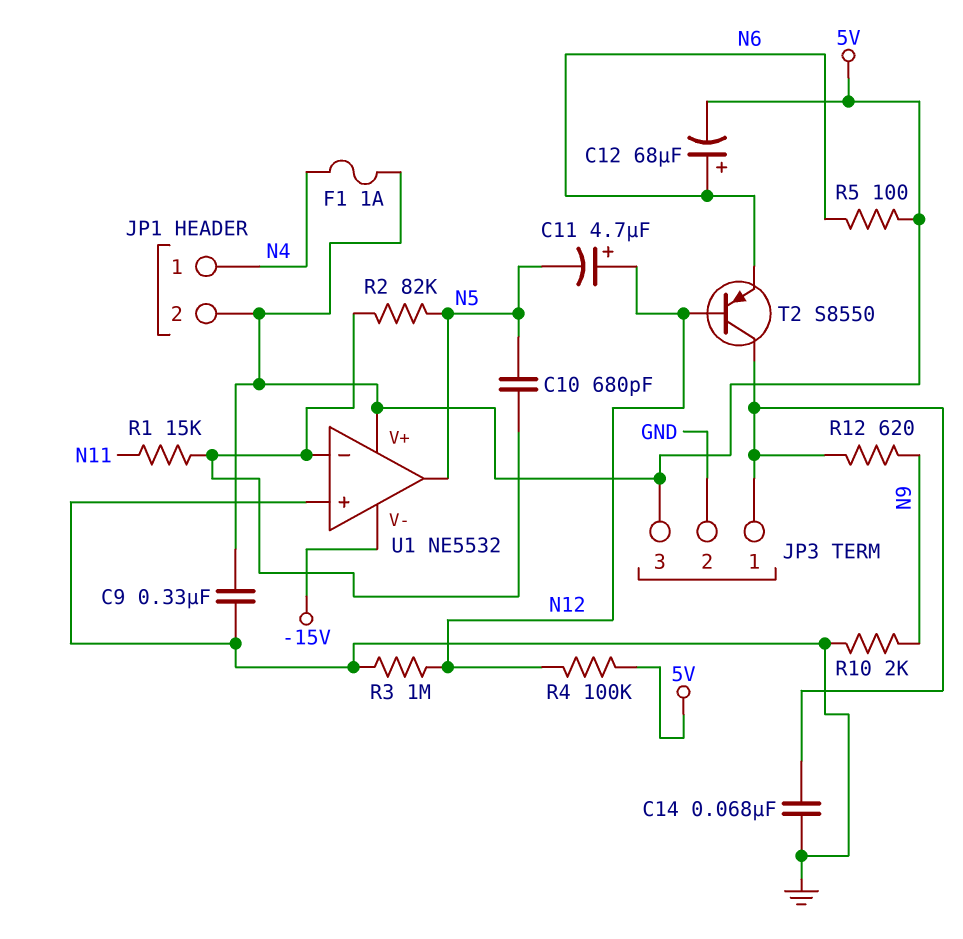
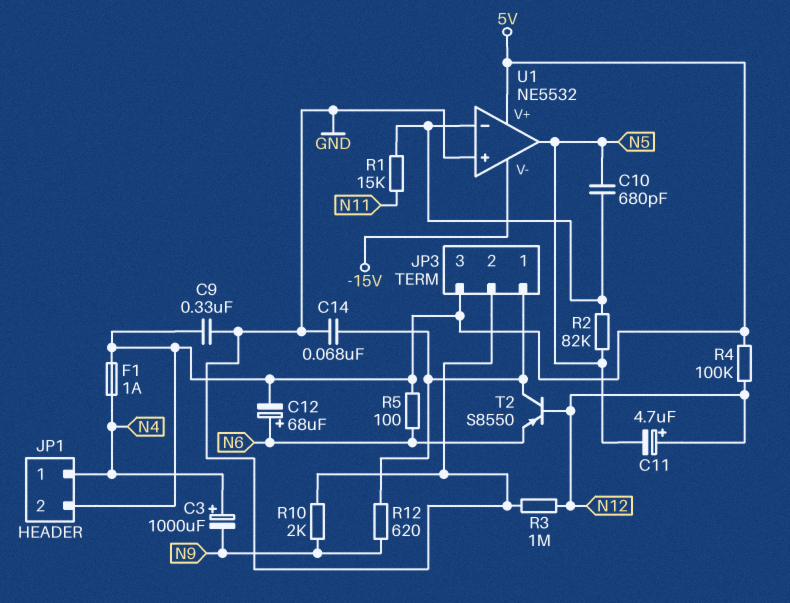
C3: none -> 1000uF (plus N4, minus N9)

